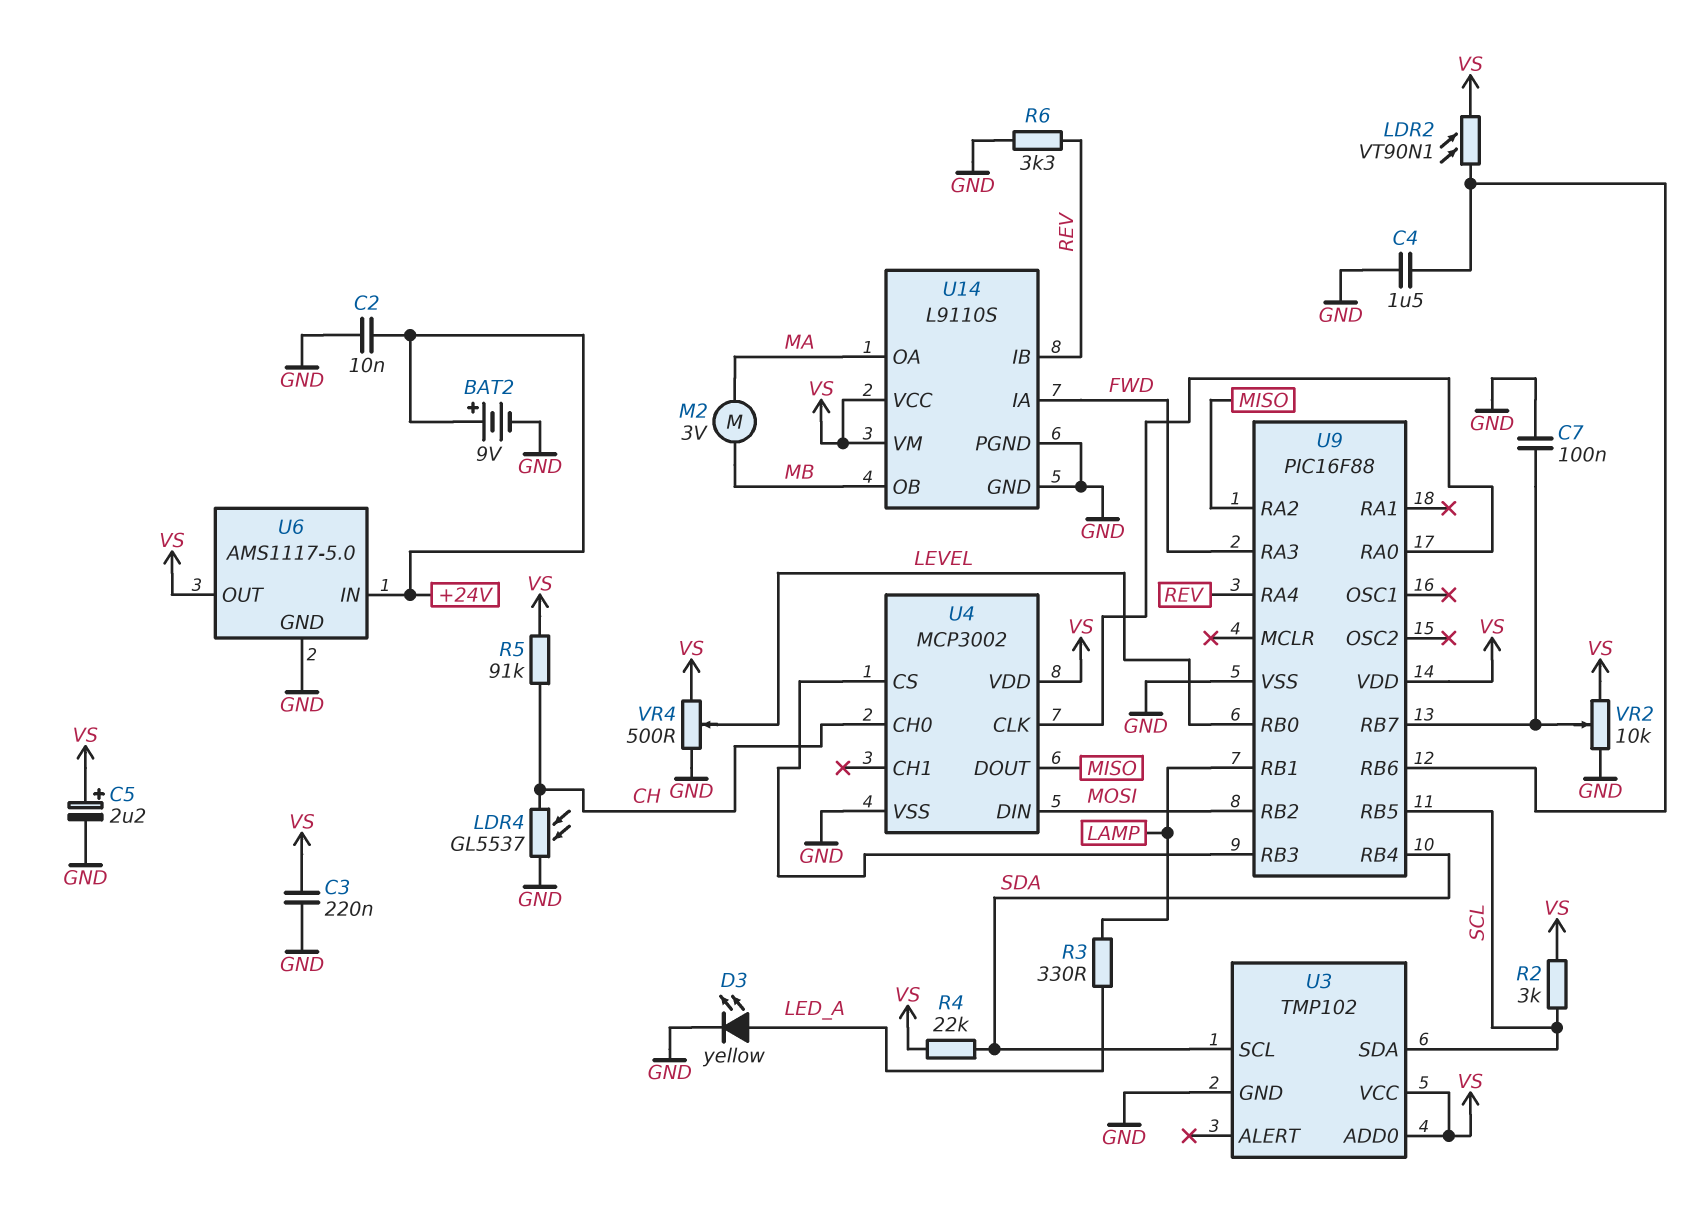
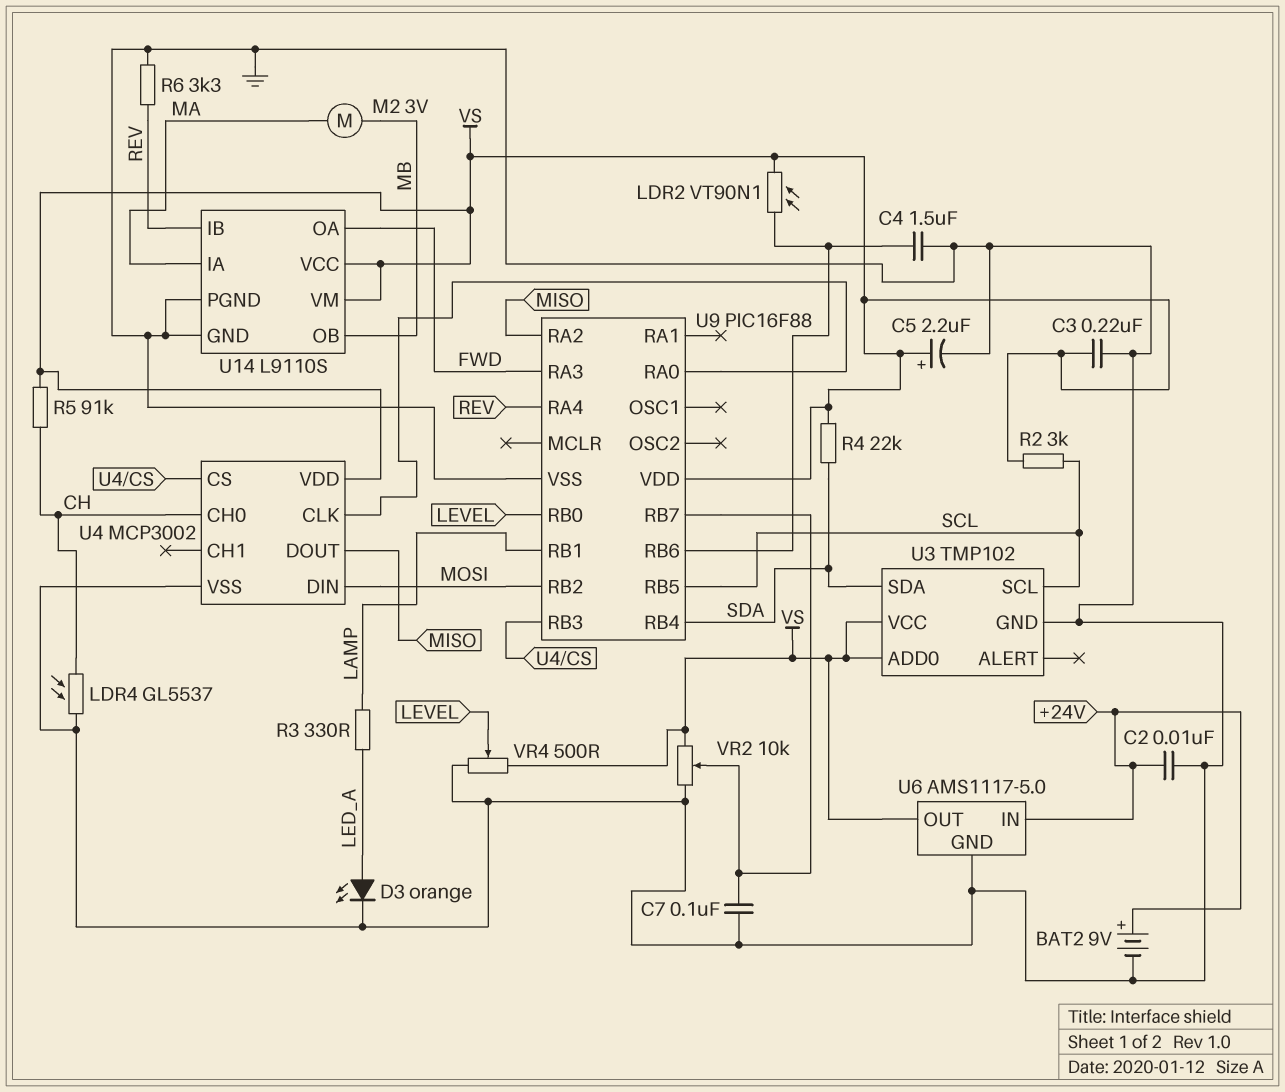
D3: LED yellow (A LED_A, K GND) -> LED orange (A LED_A, K GND)
U3 pin SCL: SDA -> SCL
U3 pin SDA: SCL -> SDA
U14 pin IA: FWD -> MA
U14 pin OA: MA -> FWD

